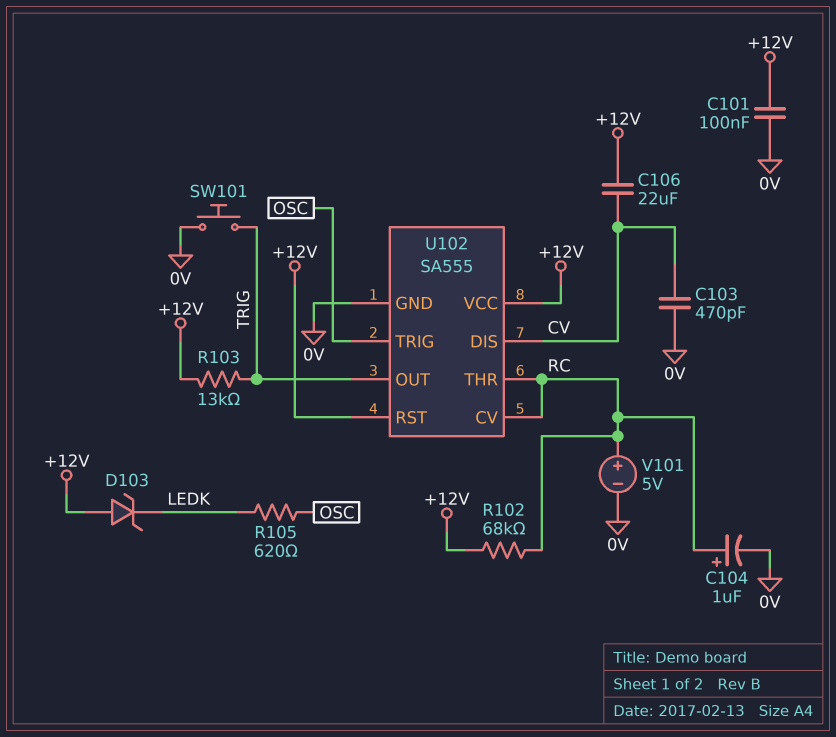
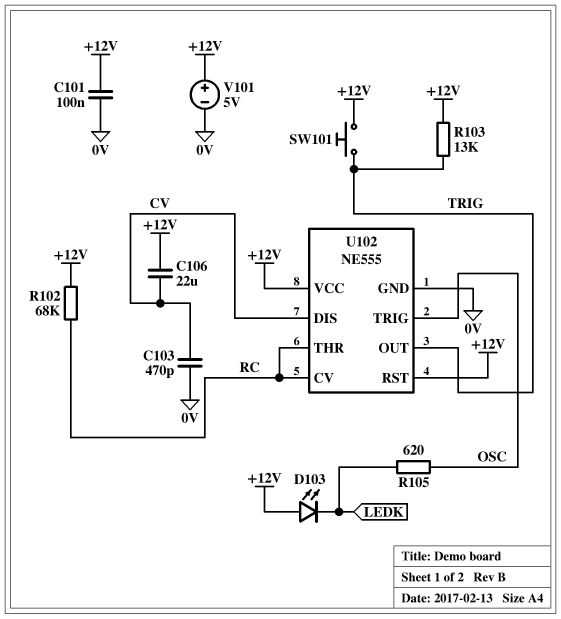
C104: 1uF (plus RC, minus 0V) -> none
D103: zener (A +12V, K LEDK) -> LED (A +12V, K LEDK)
SW101: button (0V, TRIG) -> button (+12V, TRIG)
U102: SA555 -> NE555
V101: 5V (plus RC, minus 0V) -> 5V (plus +12V, minus 0V)

